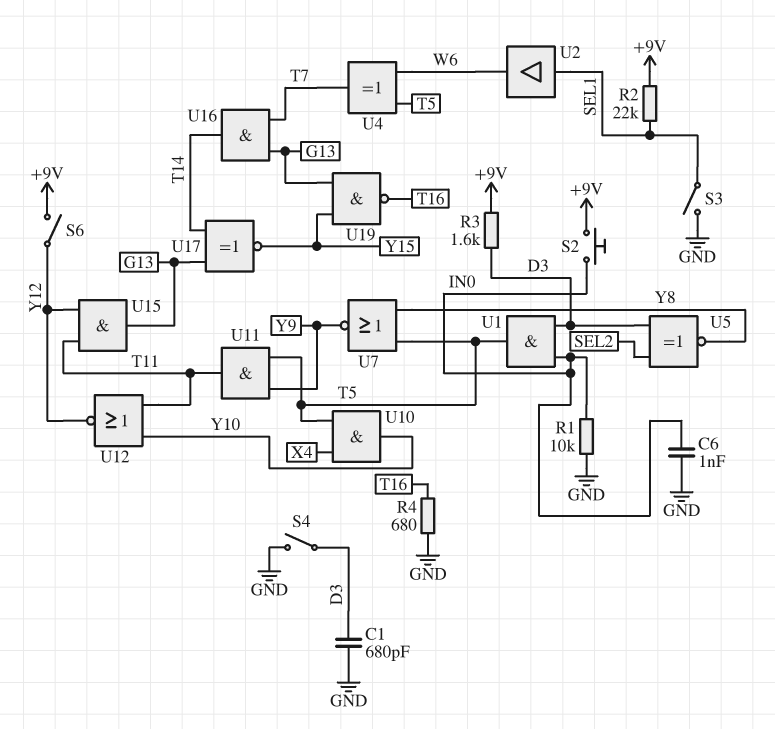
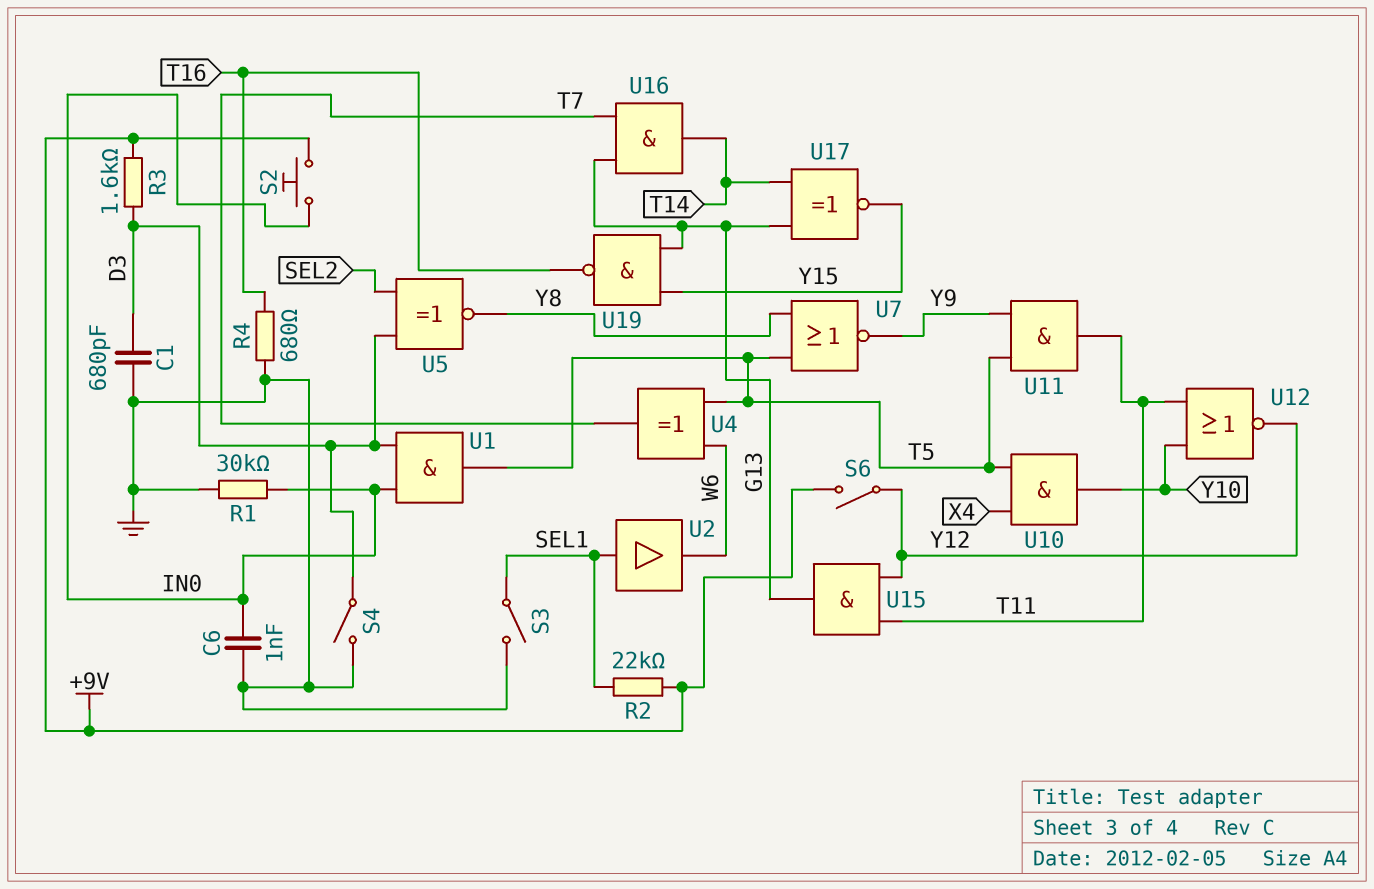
R1: 10k (GND, IN0) -> 30k (GND, IN0)

